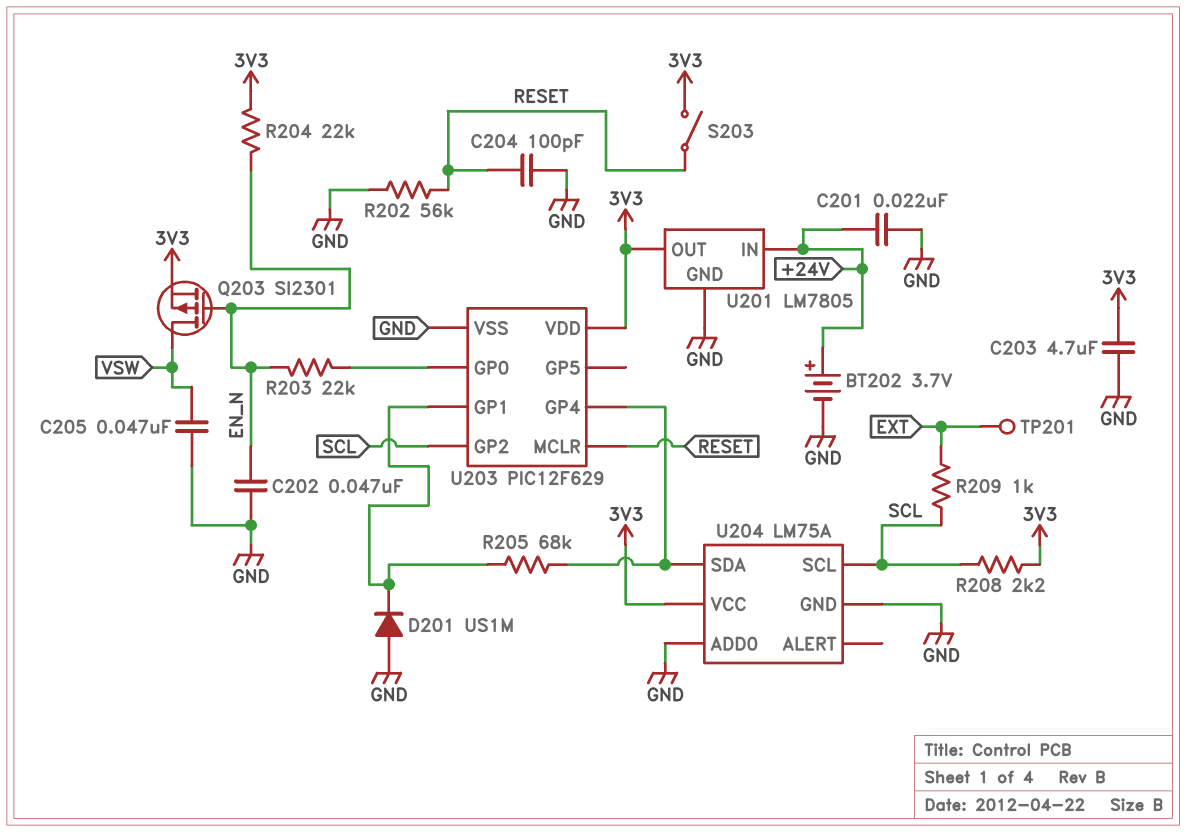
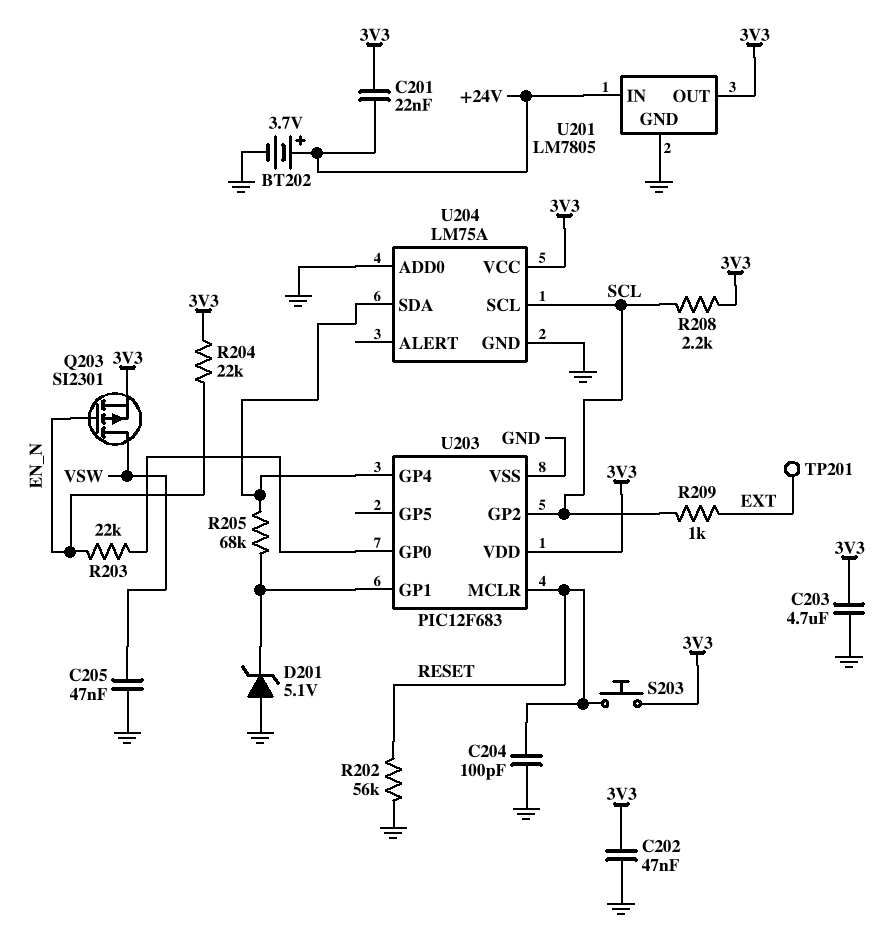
C201: 22nF (+24V, GND) -> 22nF (+24V, 3V3)
C202: 47nF (EN_N, GND) -> 47nF (3V3, GND)
D201: diode US1M (A GND, K U203/GP1) -> zener 5.1V (A GND, K U203/GP1)
S203: switch (3V3, RESET) -> button (3V3, RESET)
U203: PIC12F629 -> PIC12F683

